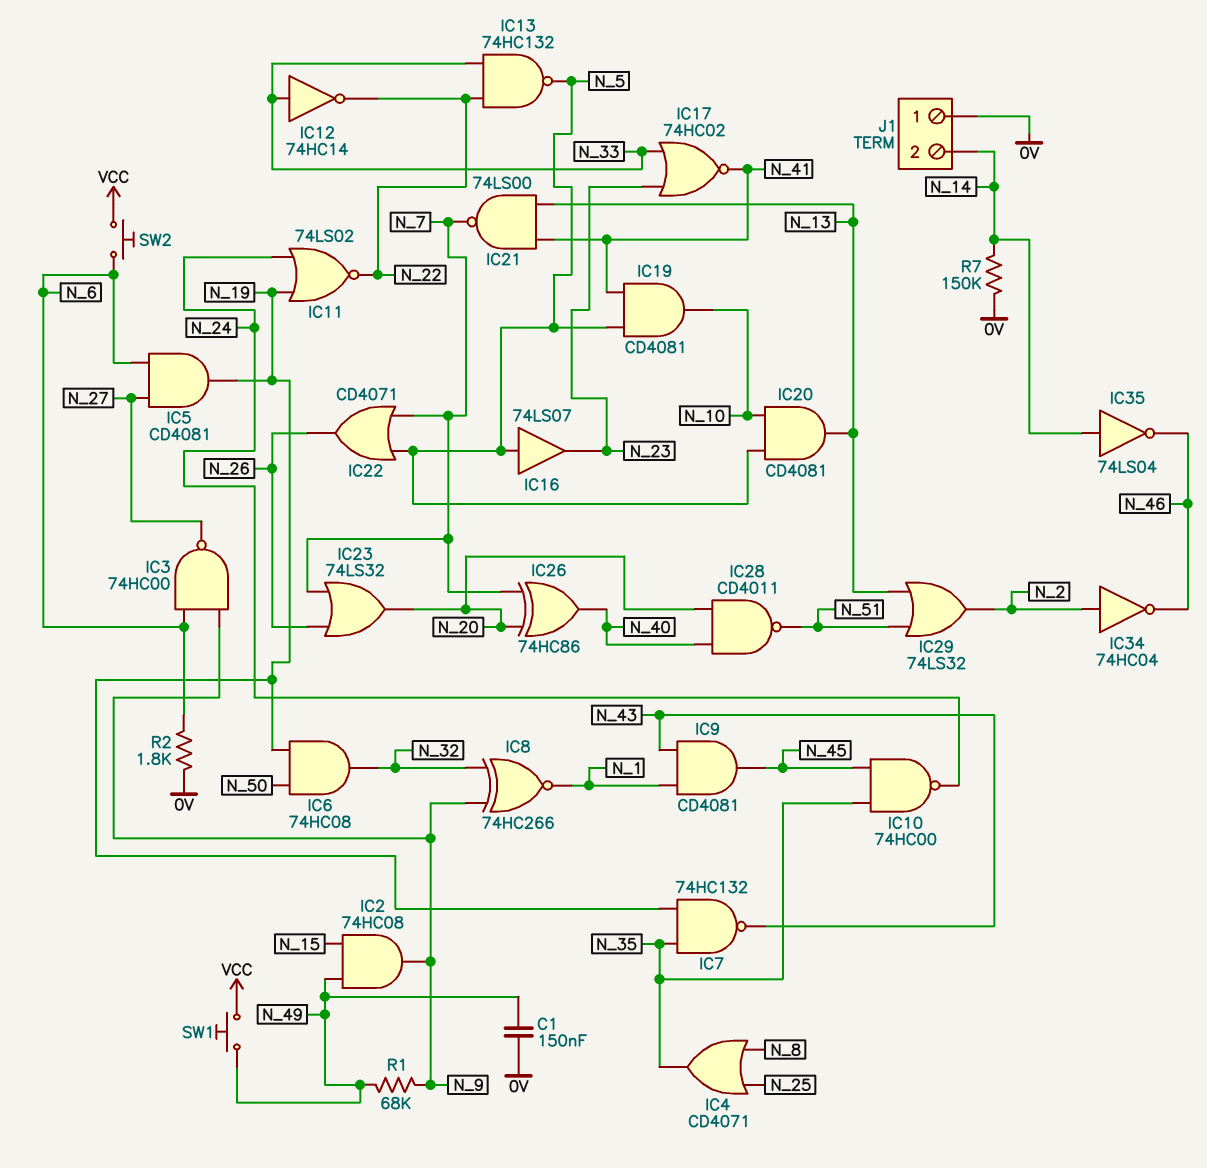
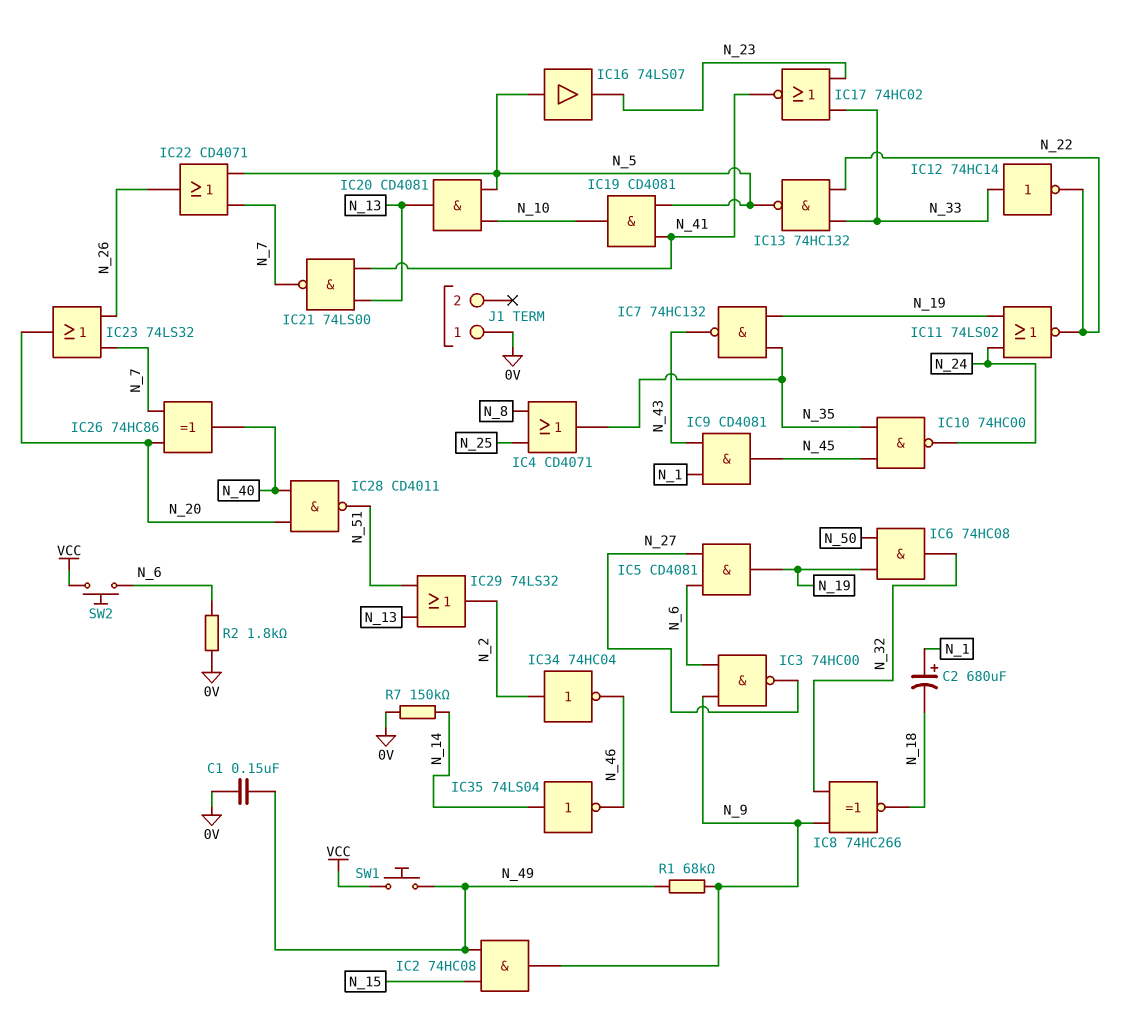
C2: none -> 680uF (plus N_1, minus N_18)
IC8: XNOR 74HC266 (in N_9, in N_32, out N_1) -> XNOR 74HC266 (in N_9, in N_32, out N_18)
J1 pin 2: N_14 -> none

